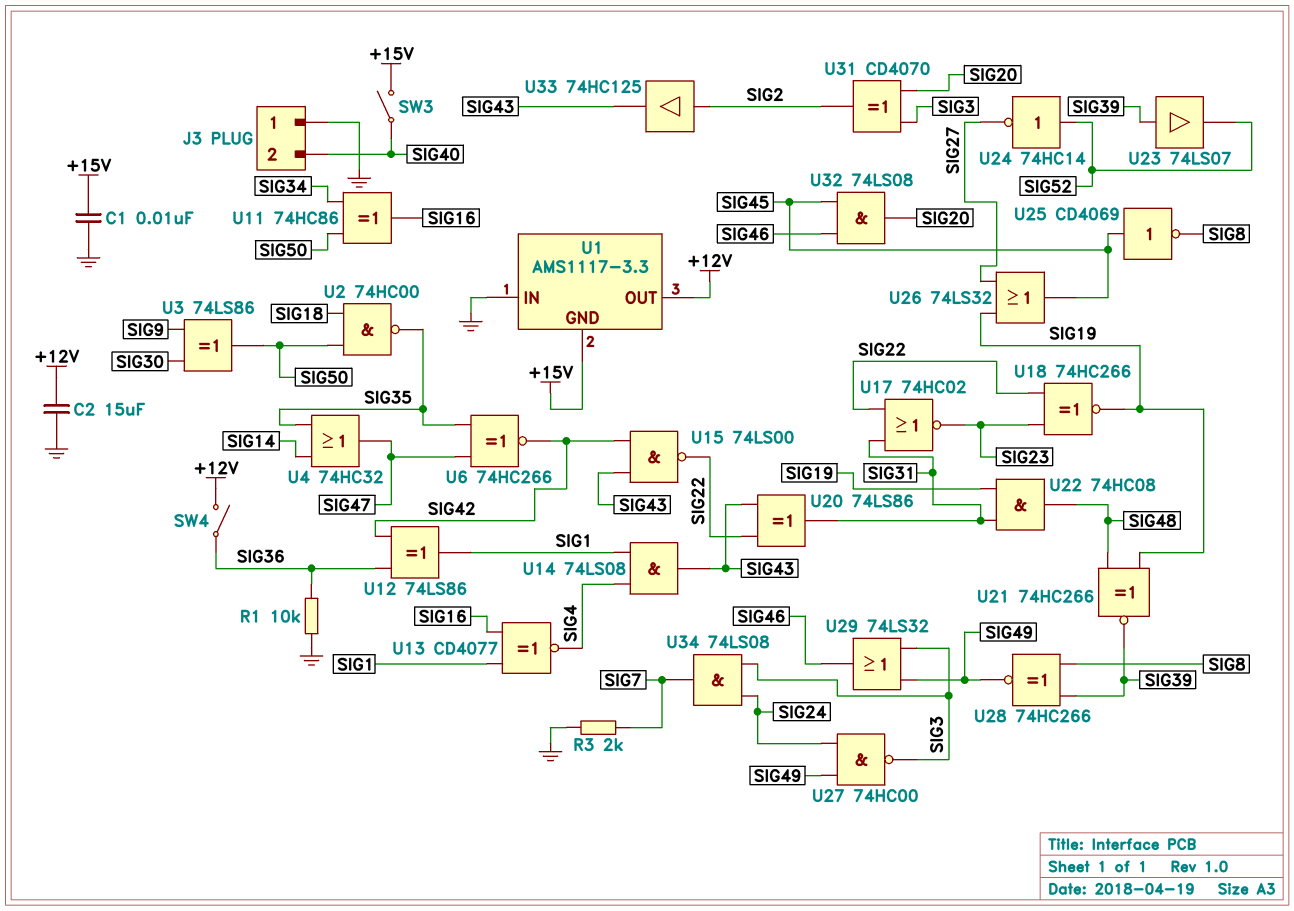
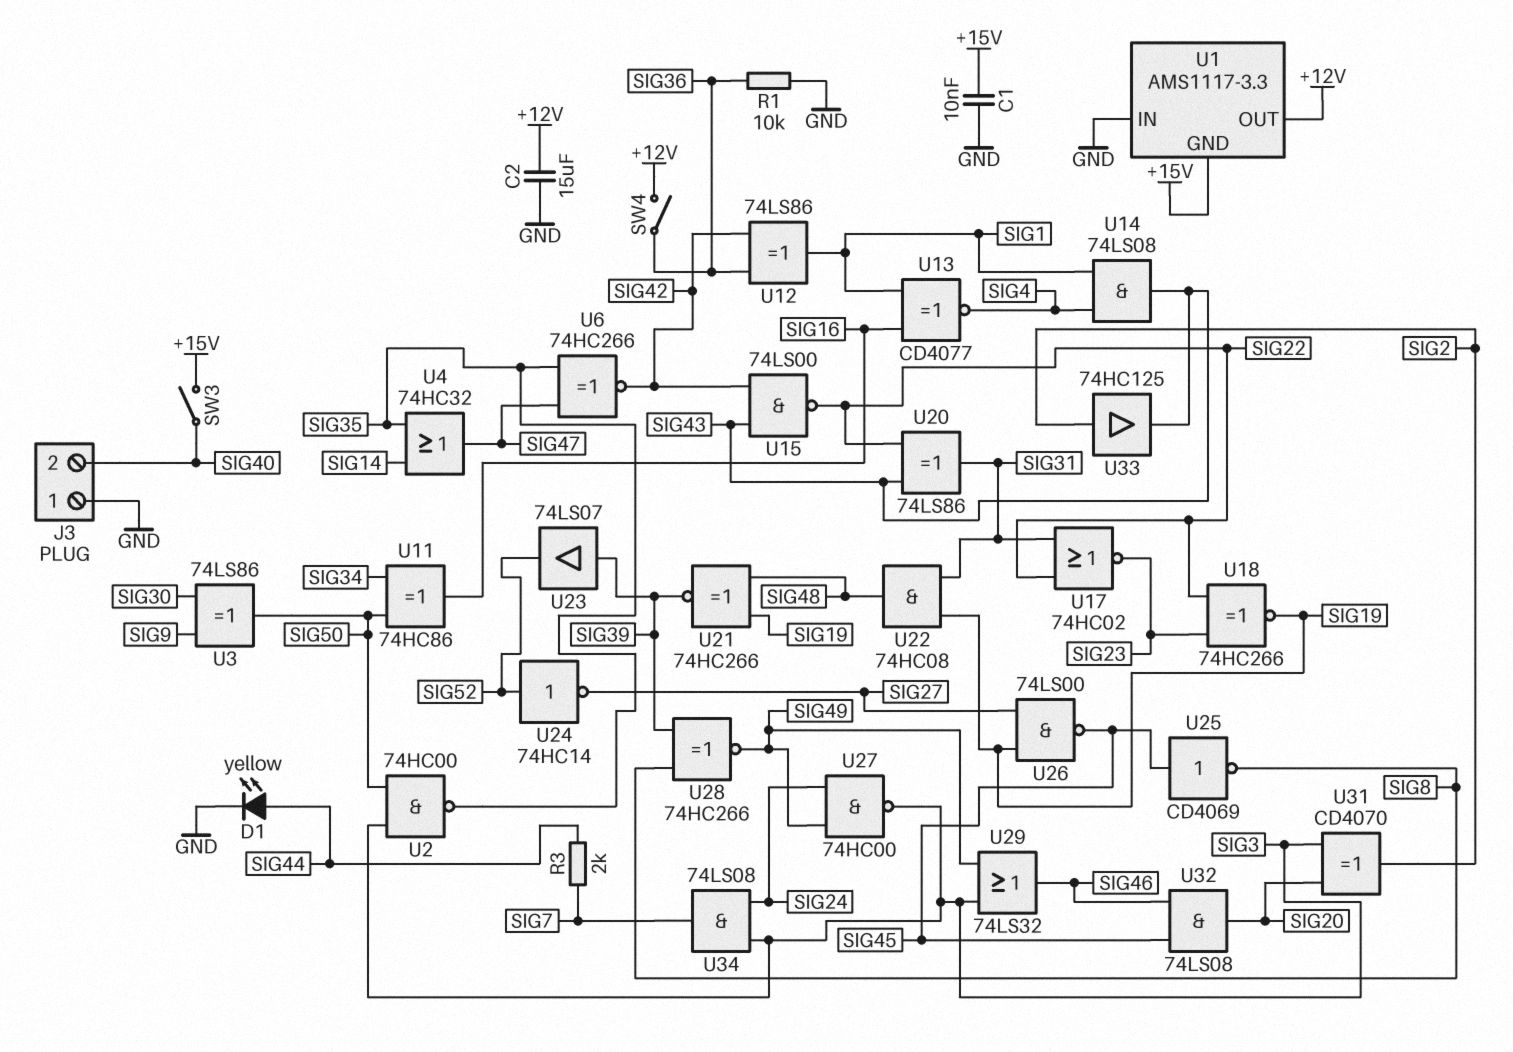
D1: none -> LED yellow (A SIG44, K GND)
R3: 2k (GND, SIG7) -> 2k (SIG7, SIG44)
U2: NAND 74HC00 (in SIG18, in SIG50, out SIG35) -> NAND 74HC00 (in SIG3, in SIG50, out SIG35)
U26: OR 74LS32 (in SIG19, in SIG27, out SIG45) -> NAND 74LS00 (in SIG19, in SIG27, out SIG45)

